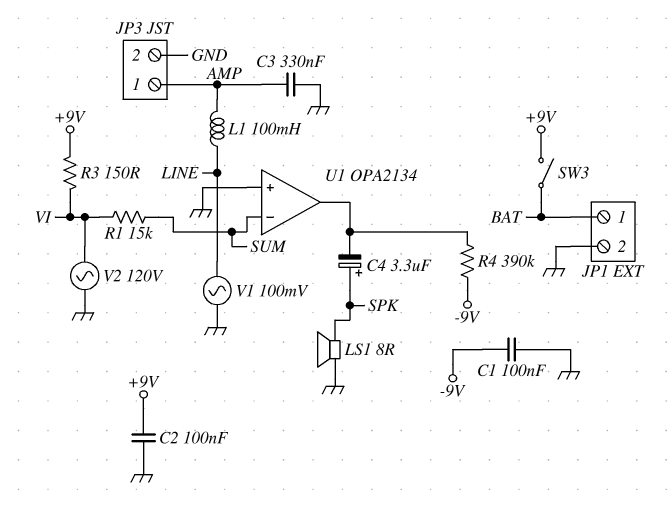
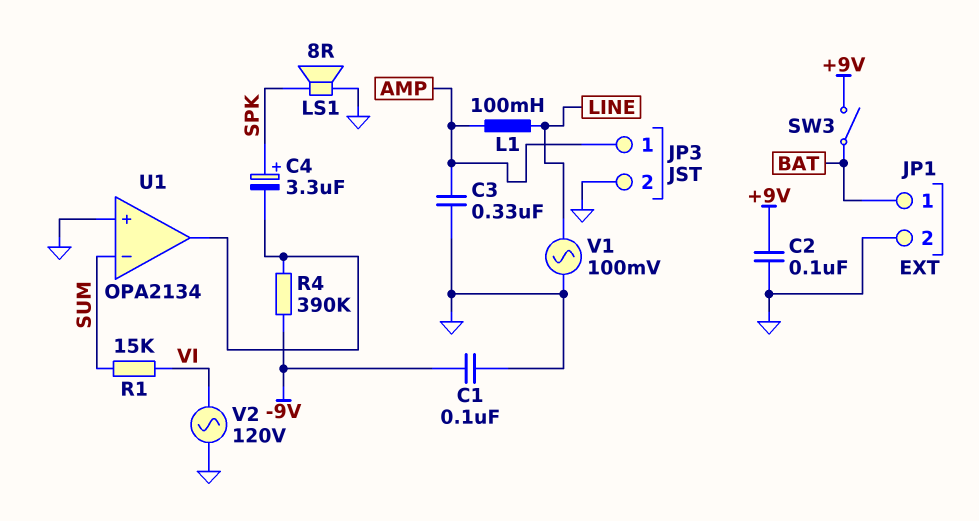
R3: 150 (+9V, VI) -> none

